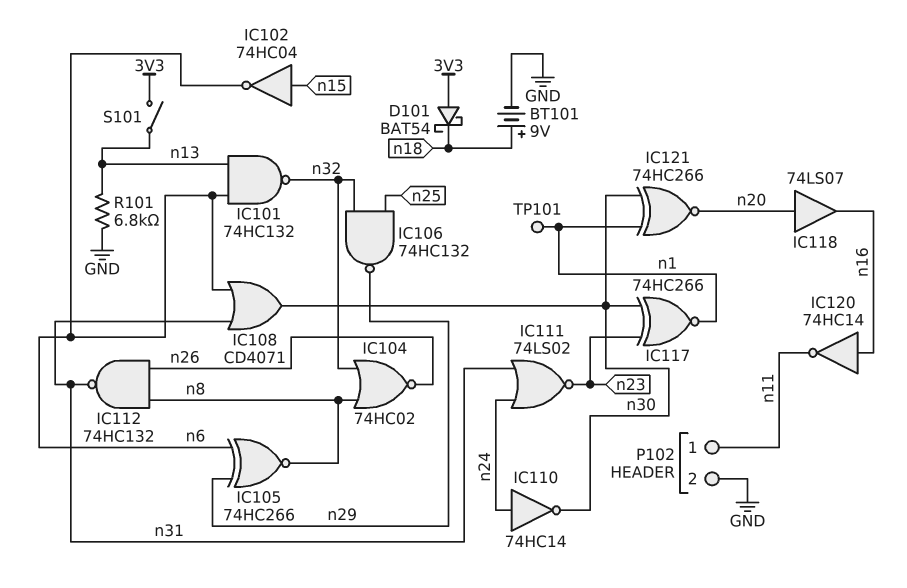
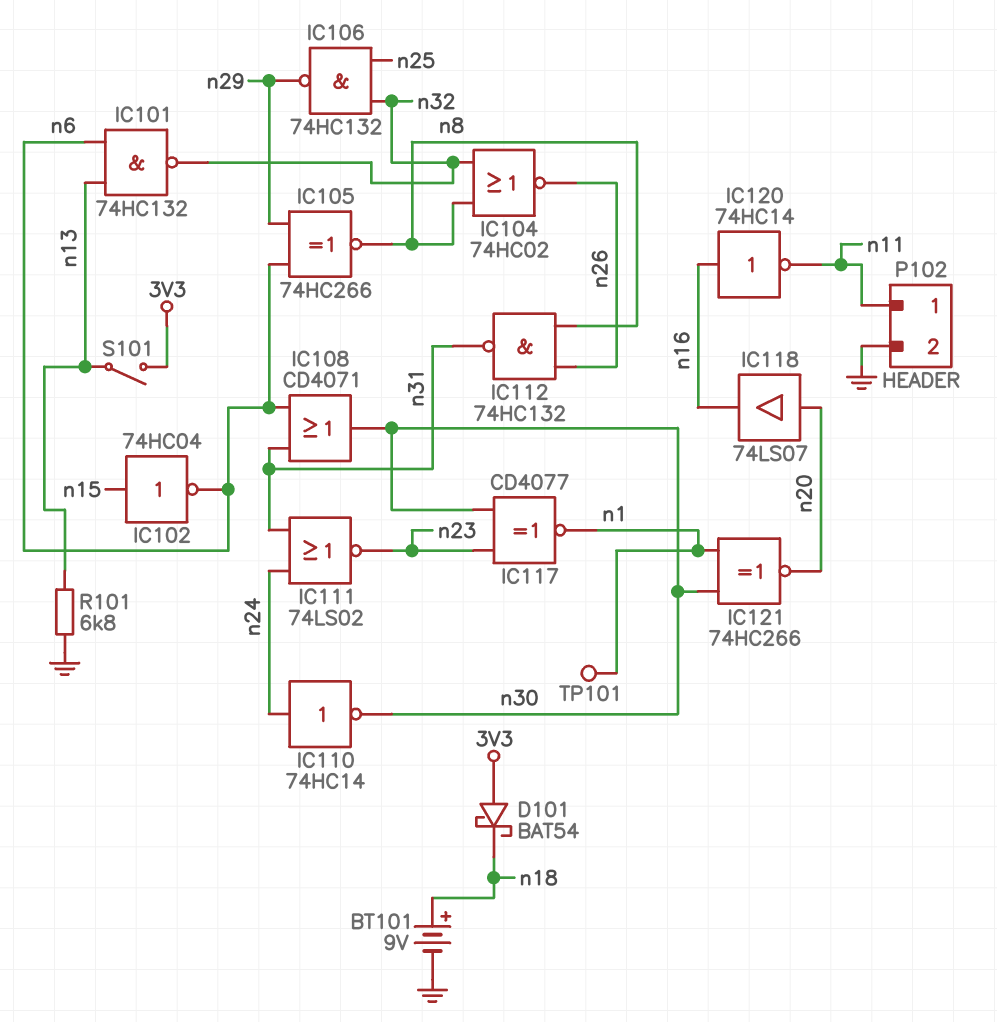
IC117: XNOR 74HC266 (in n23, in n30, out n1) -> XNOR CD4077 (in n23, in n30, out n1)

